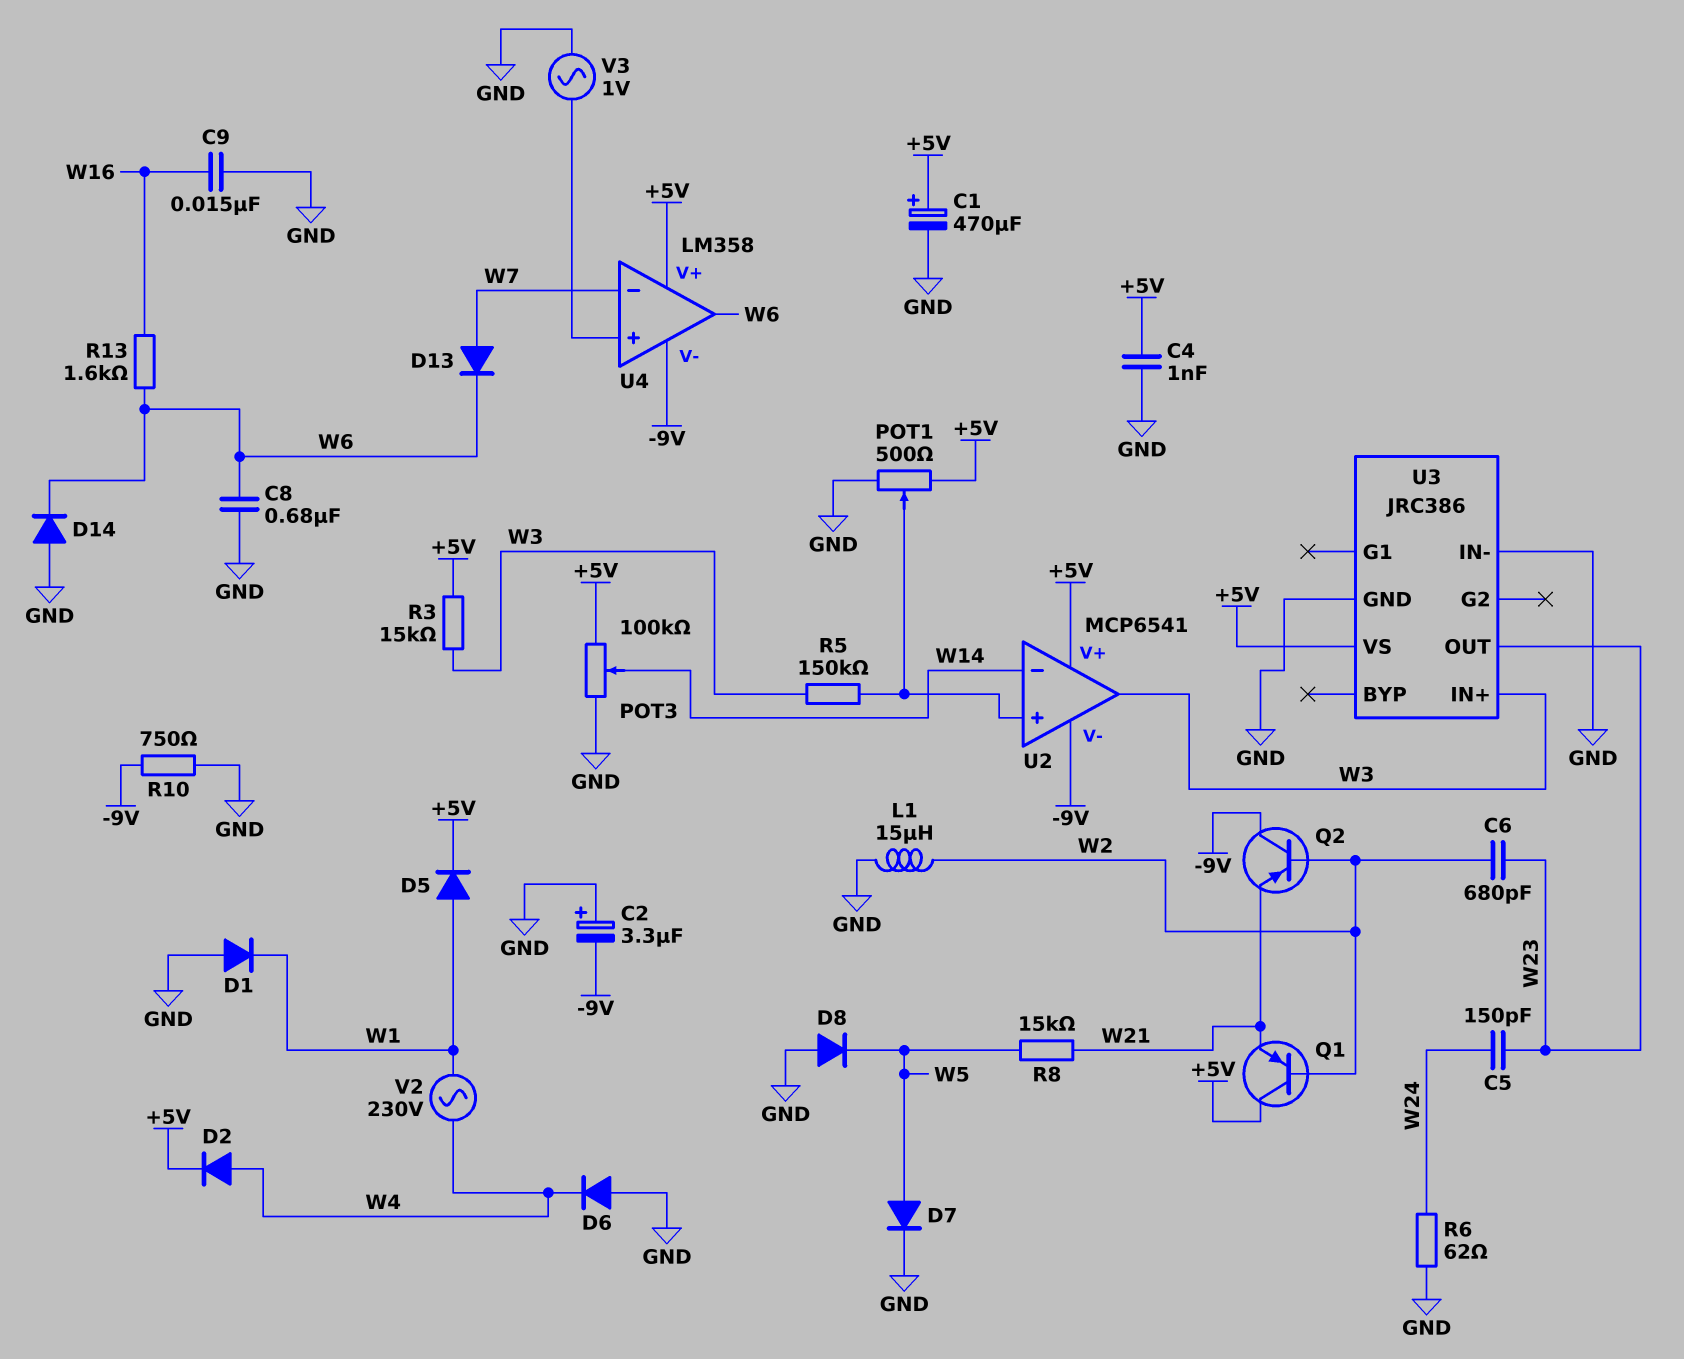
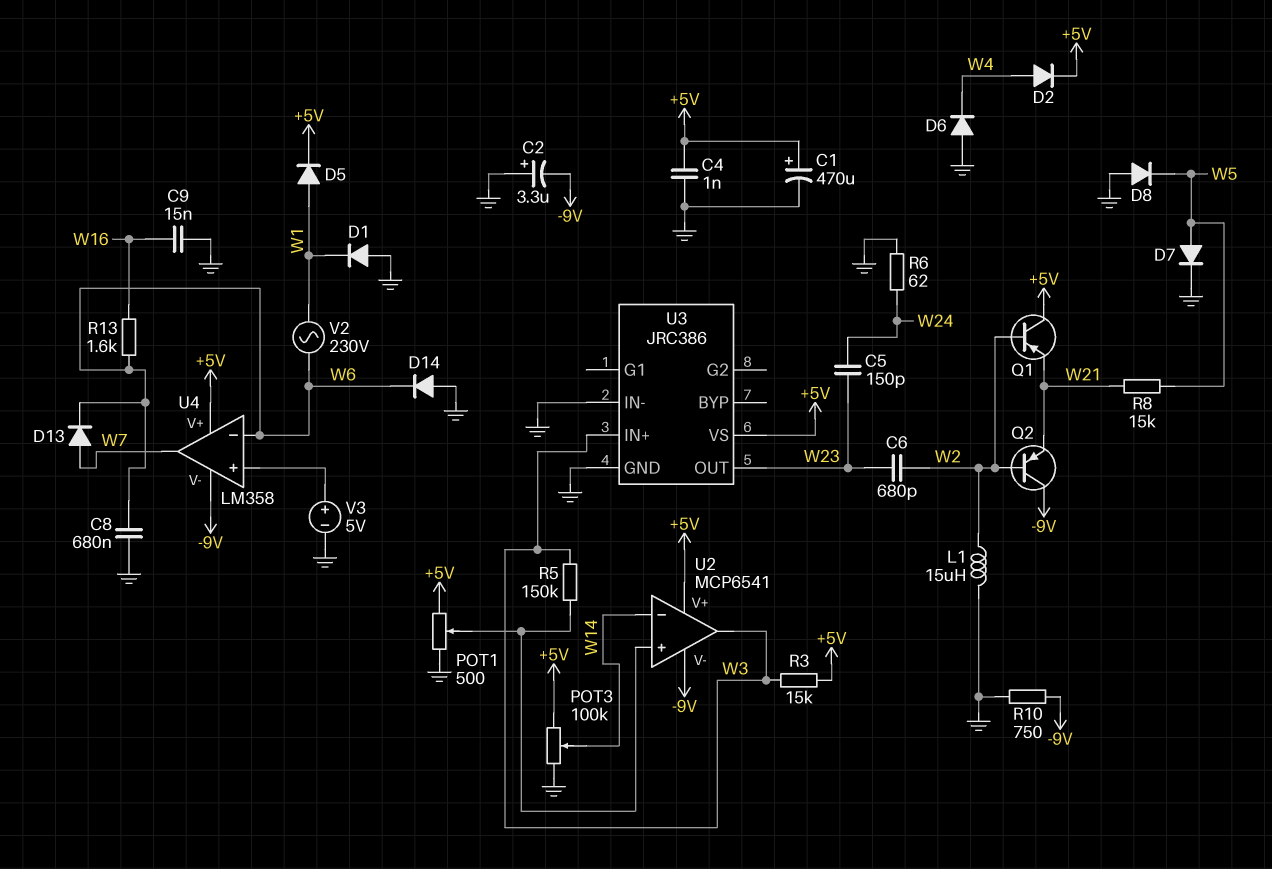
U4 pin in-: W7 -> W6
U4 pin out: W6 -> W7
V2: AC 230V (W1, W4) -> AC 230V (W1, W6)
V3: AC 1V (GND, U4/in+) -> 5V (plus U4/in+, minus GND)

